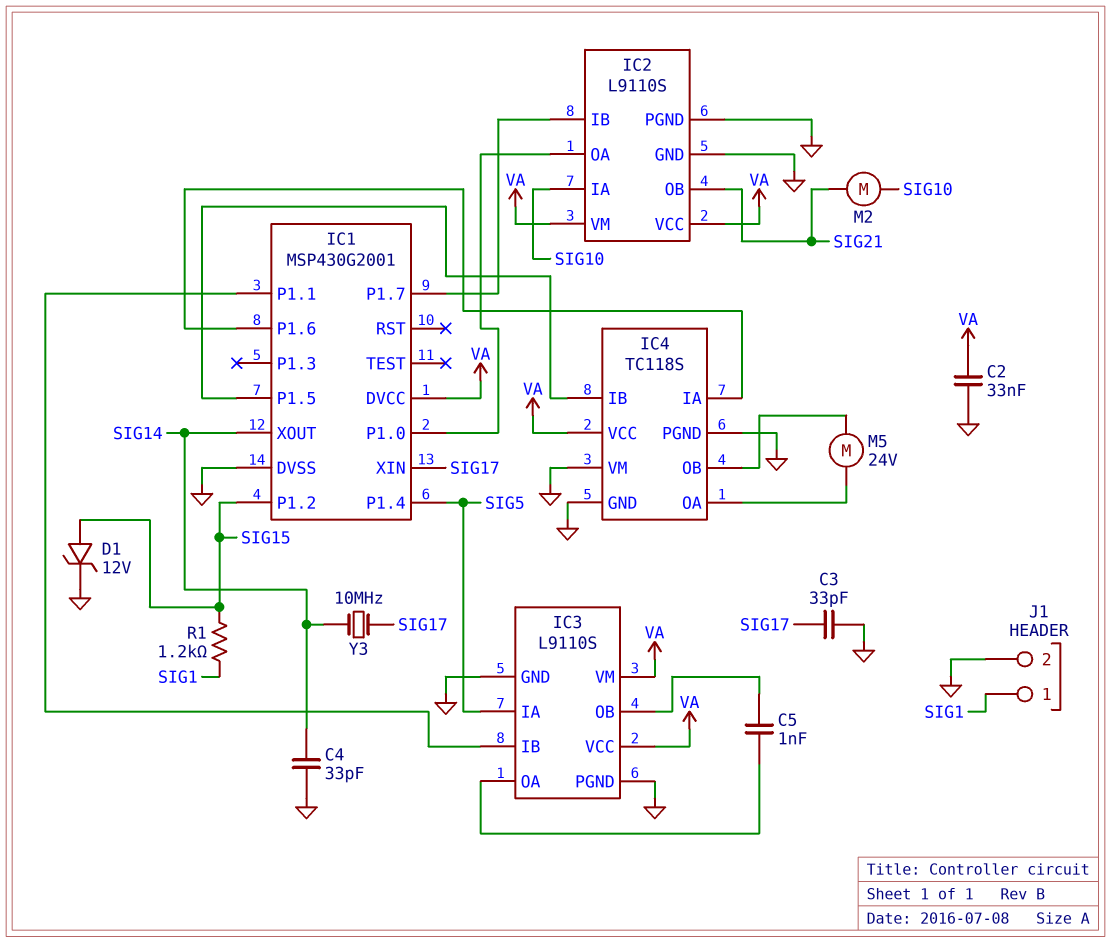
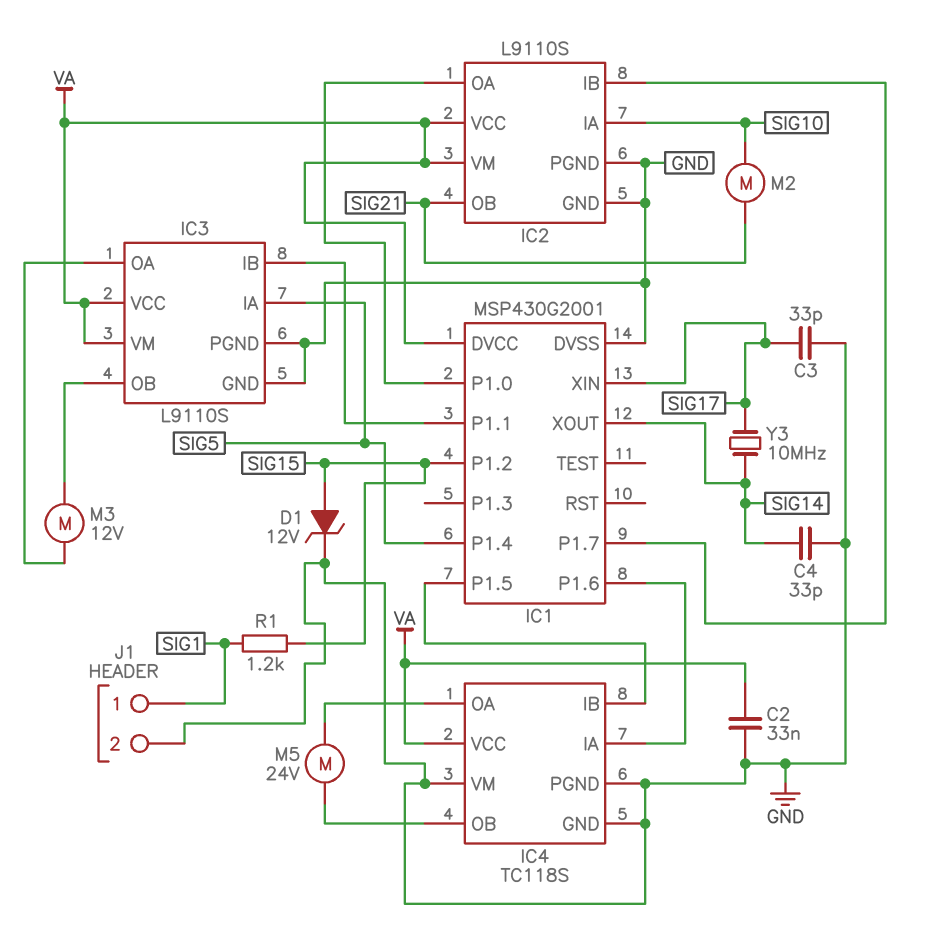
C5: 1nF (IC3/OA, IC3/OB) -> none
M3: none -> motor 12V (IC3/OA, IC3/OB)

